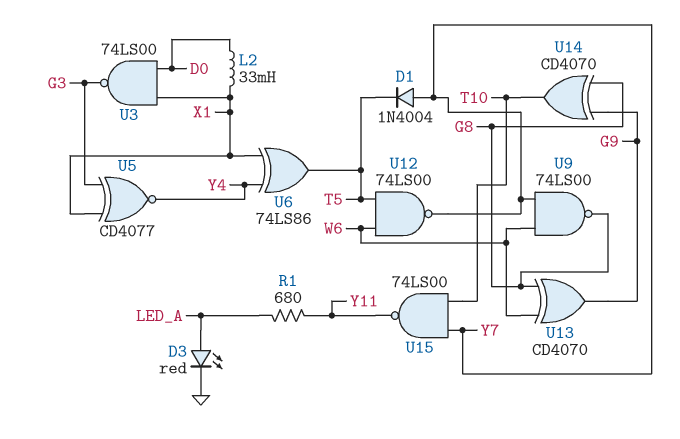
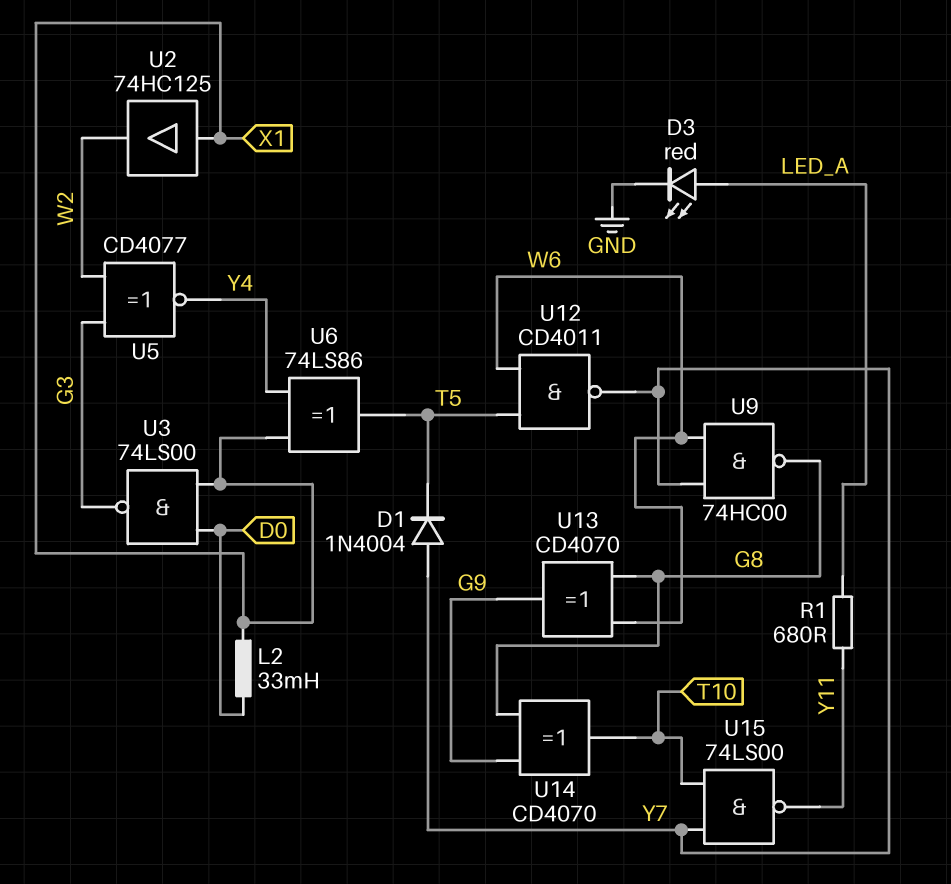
U2: none -> buffer 74HC125 (in X1, out W2)
U5: XNOR CD4077 (in G3, in X1, out Y4) -> XNOR CD4077 (in G3, in W2, out Y4)
U9: NAND 74LS00 (in W6, in Y7, out G8) -> NAND 74HC00 (in W6, in Y7, out G8)
U12: NAND 74LS00 (in T5, in W6, out Y7) -> NAND CD4011 (in T5, in W6, out Y7)

